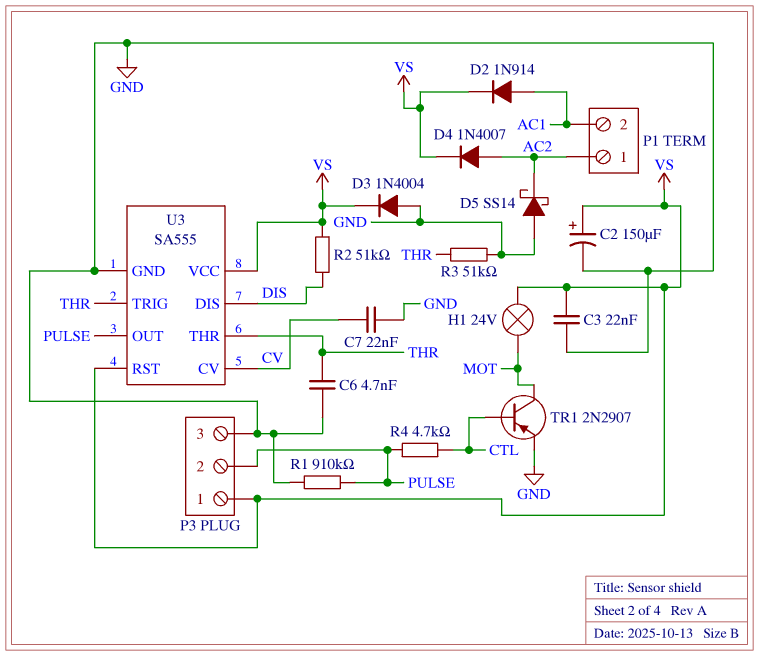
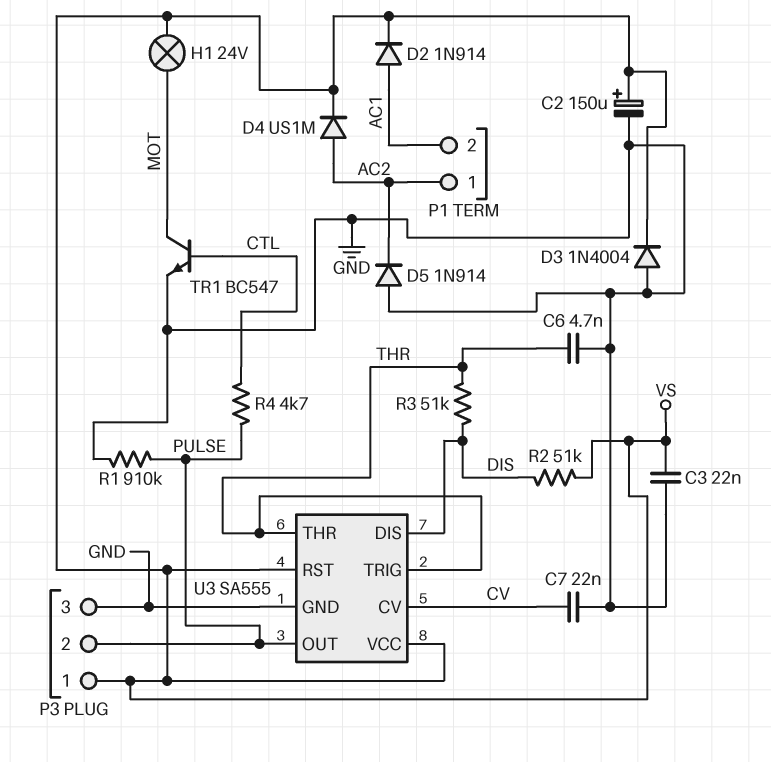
D4: diode 1N4007 (A AC2, K VS) -> diode US1M (A AC2, K VS)
D5: schottky SS14 (A GND, K AC2) -> diode 1N914 (A GND, K AC2)
R3: 51k (GND, THR) -> 51k (DIS, THR)
TR1: PNP 2N2907 (B CTL, C MOT, E GND) -> NPN BC547 (B CTL, C MOT, E GND)

